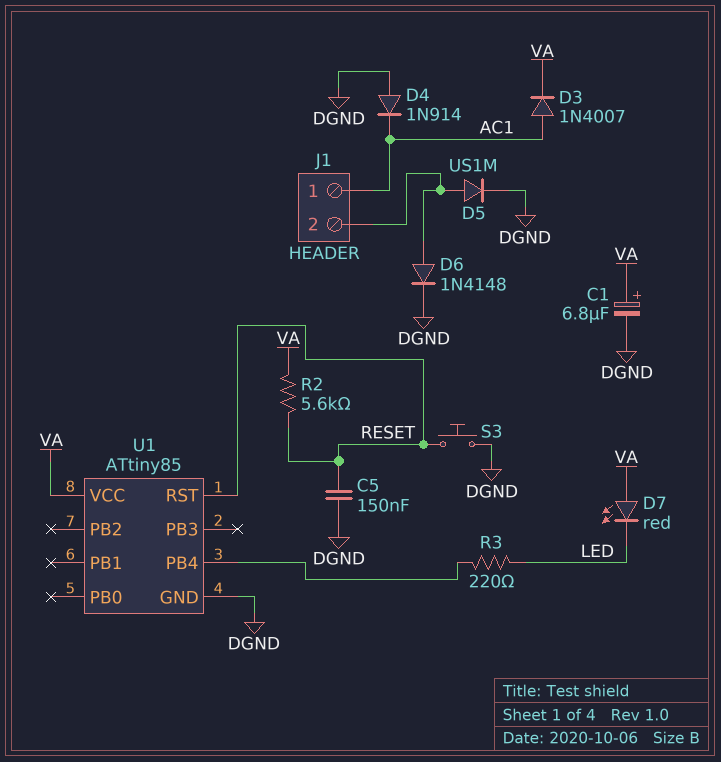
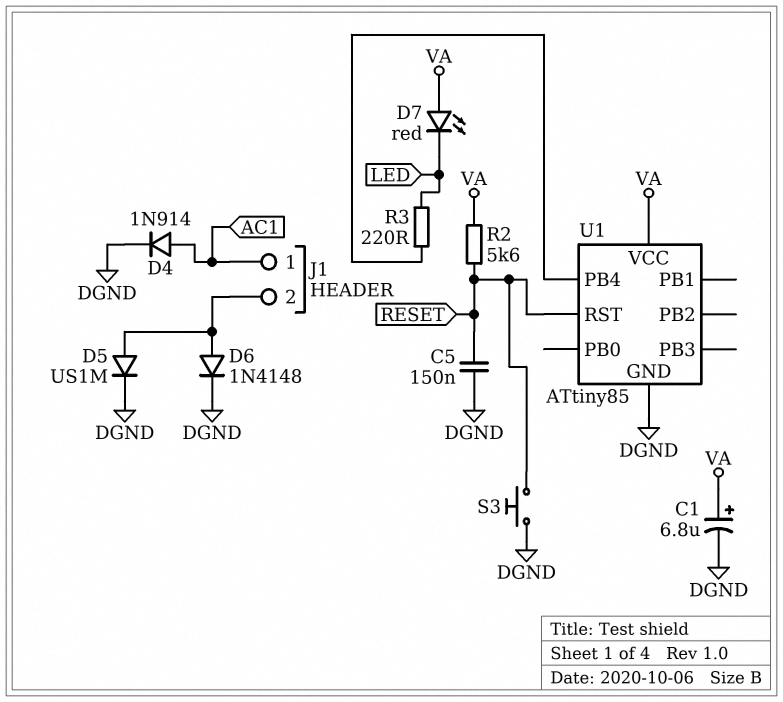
D3: diode 1N4007 (A AC1, K VA) -> none
D4: diode 1N914 (A DGND, K AC1) -> diode 1N914 (A AC1, K DGND)

